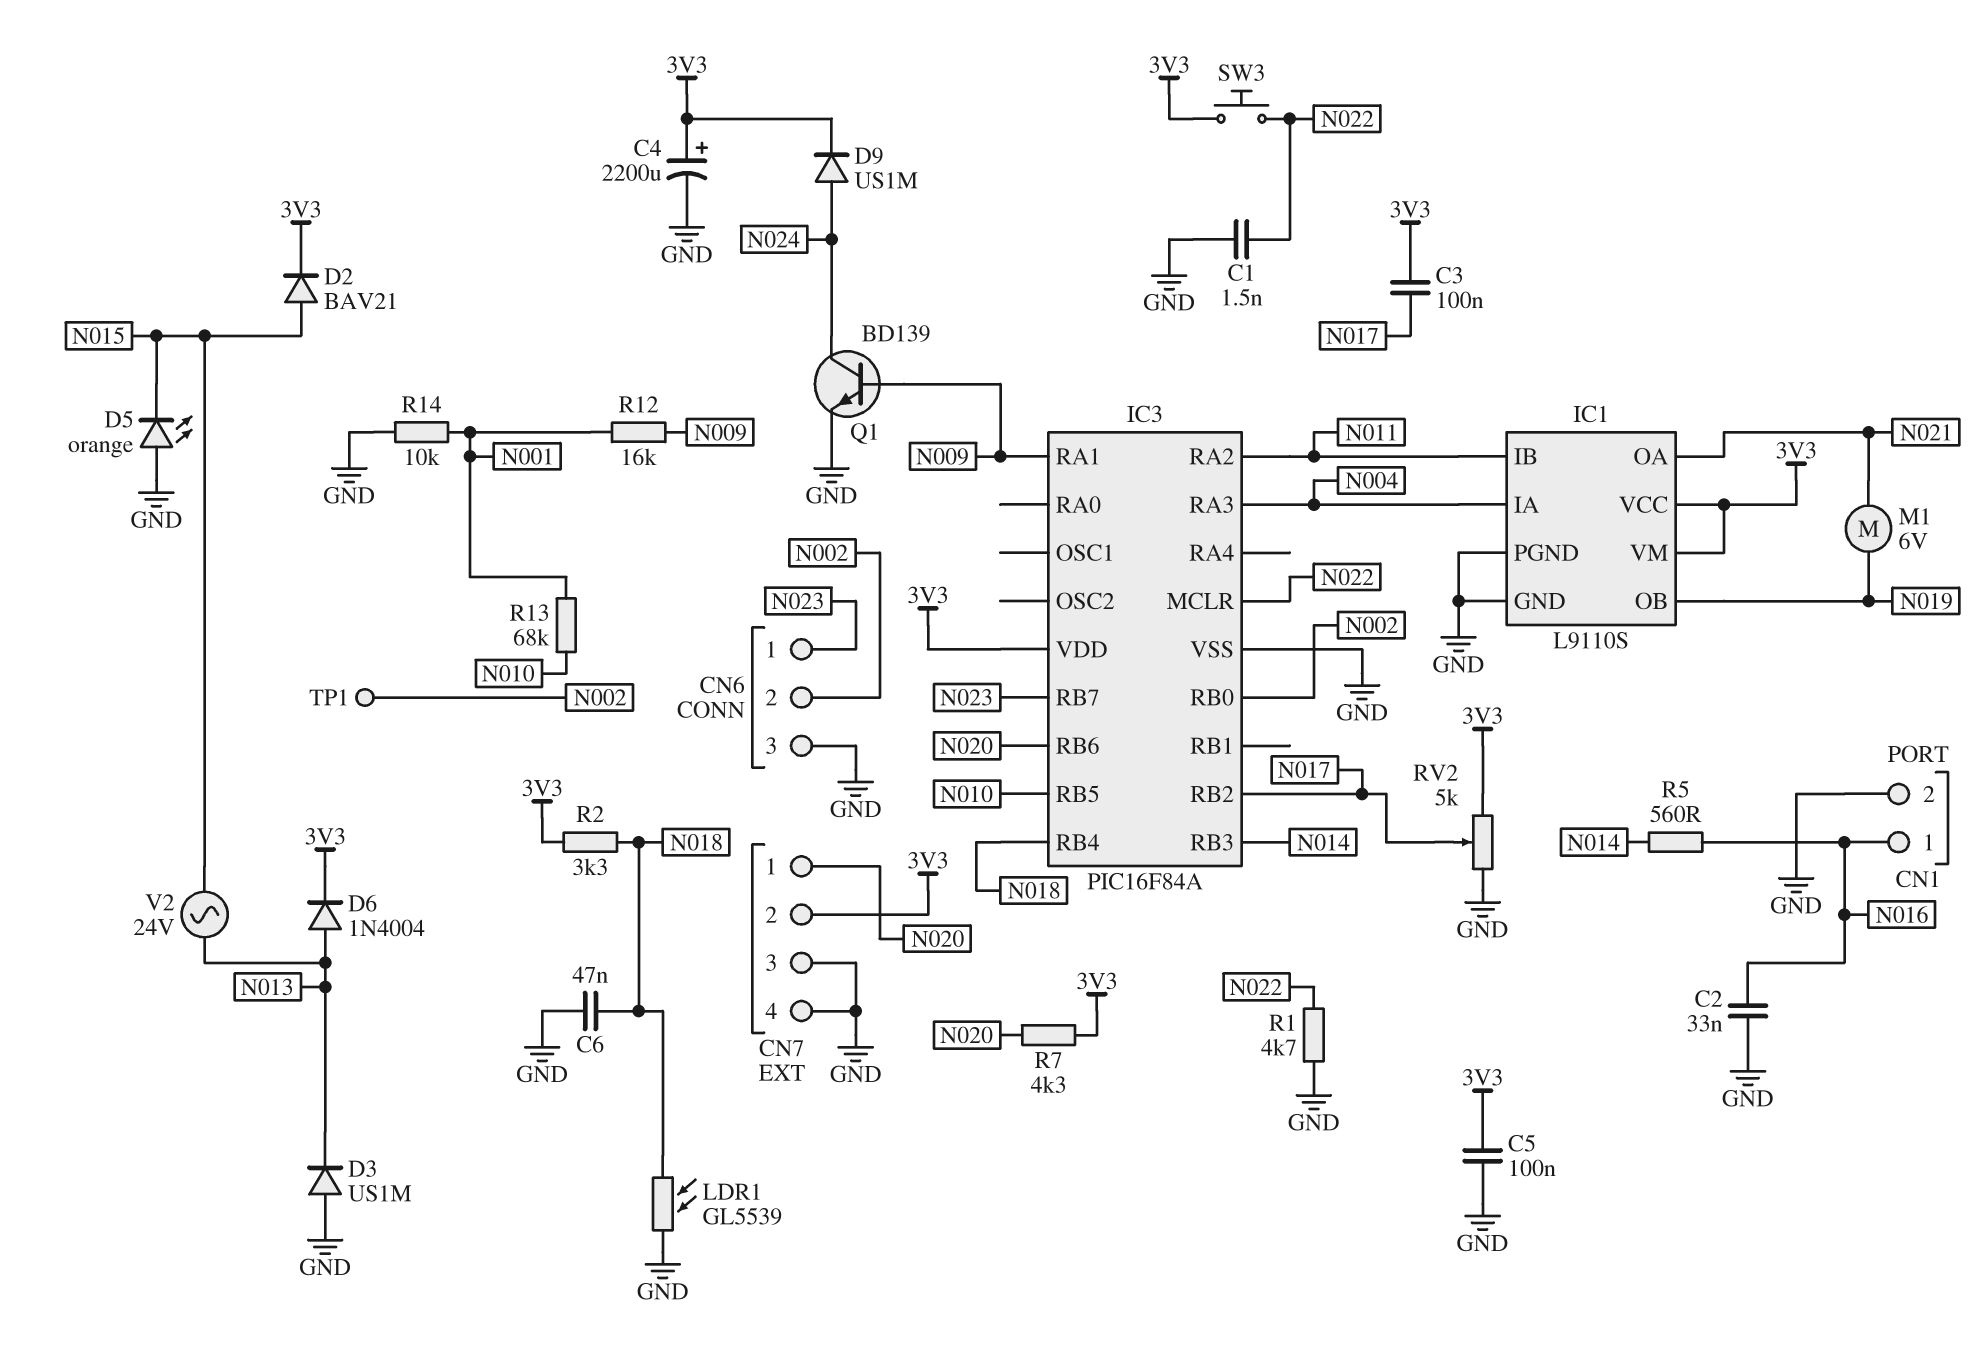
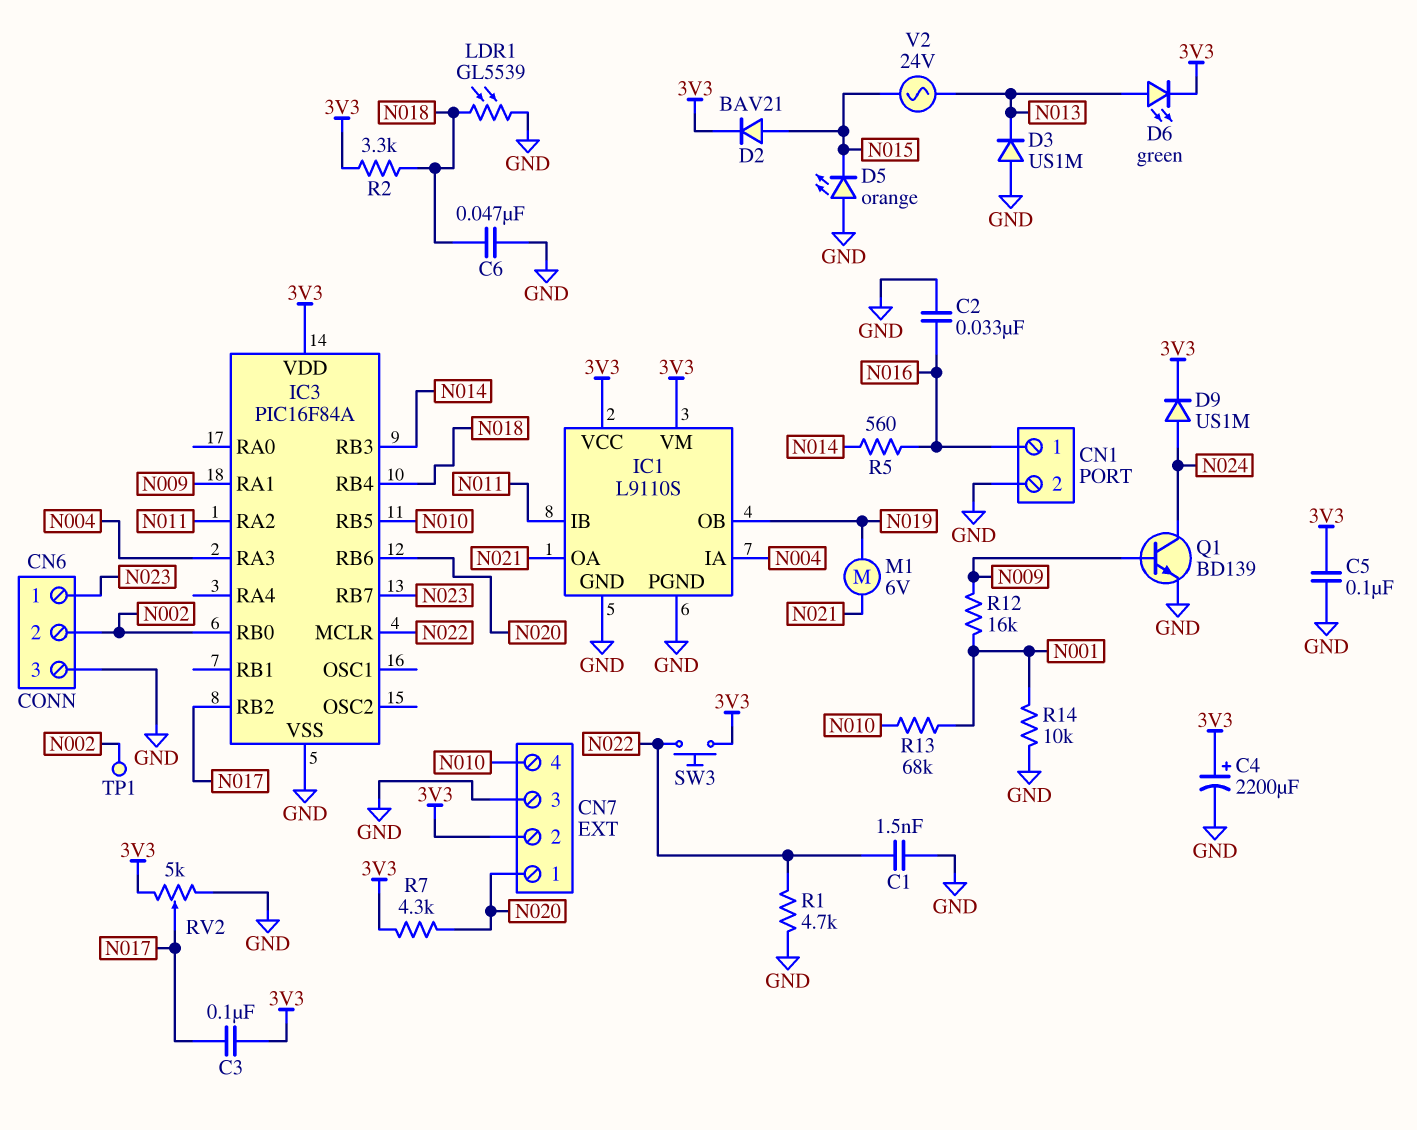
CN7 pin 4: GND -> N010
D6: diode 1N4004 (A N013, K 3V3) -> LED green (A N013, K 3V3)

